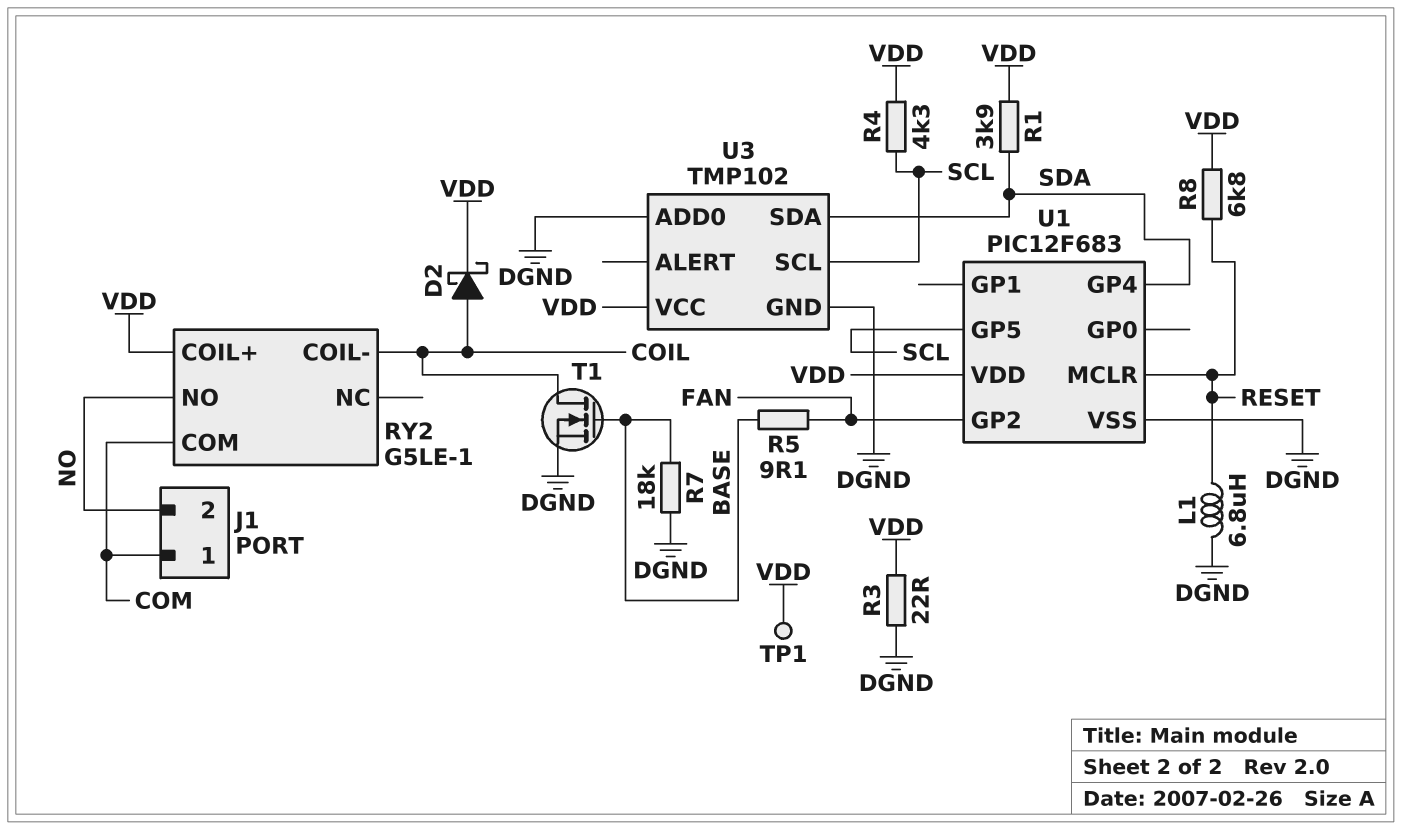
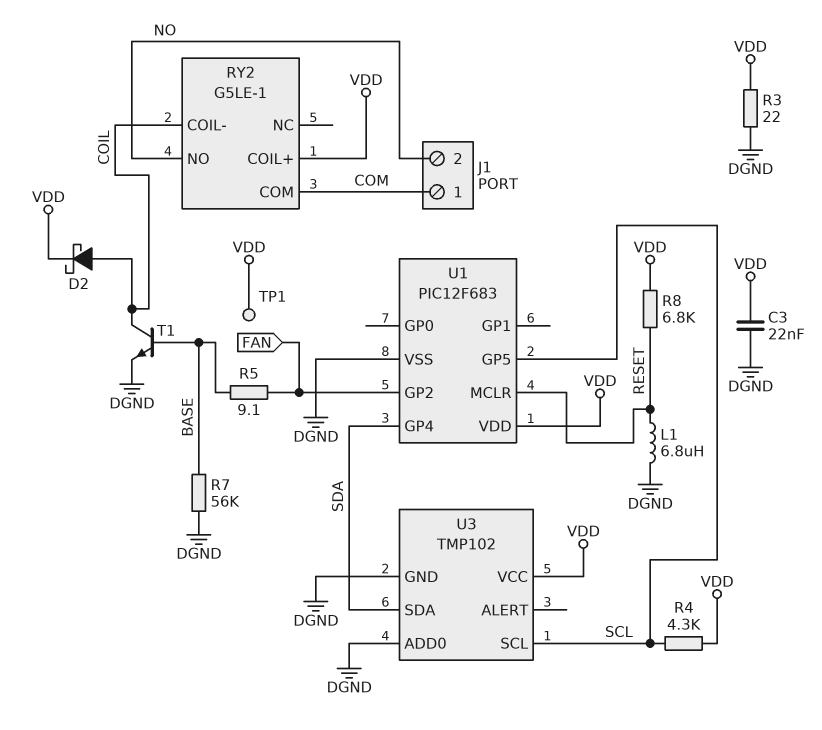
C3: none -> 22nF (DGND, VDD)
R1: 3.9k (SDA, VDD) -> none
R7: 18k (BASE, DGND) -> 56k (BASE, DGND)
T1: NMOS (G BASE, D COIL, S DGND) -> NPN (B BASE, C COIL, E DGND)

